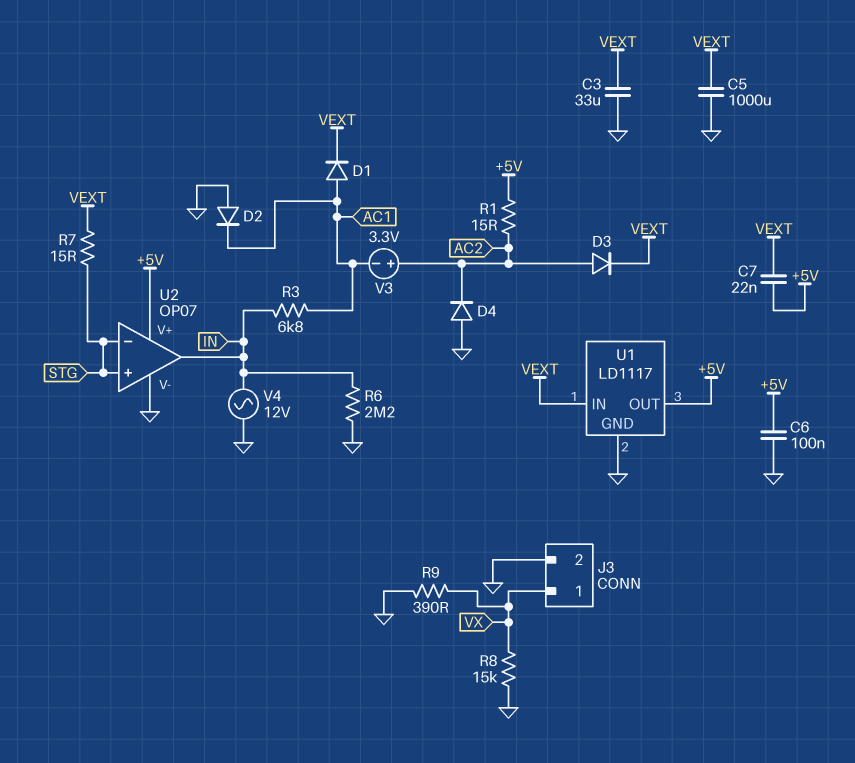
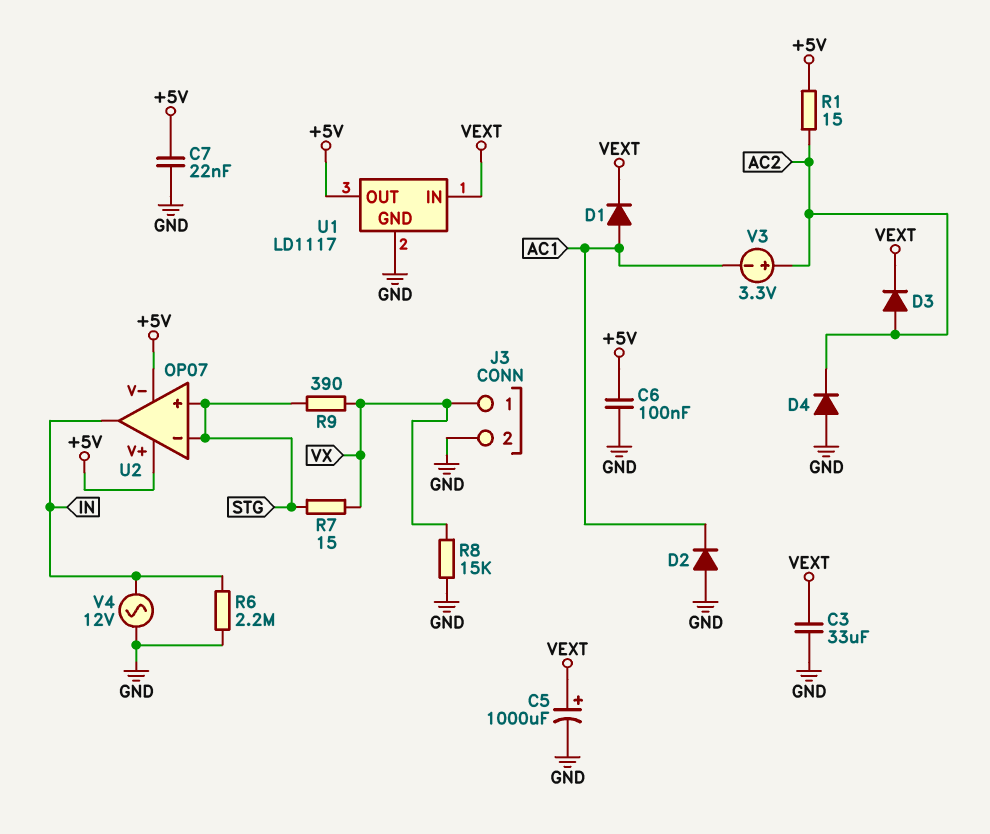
C5: 1000uF (GND, VEXT) -> 1000uF (plus VEXT, minus GND)
C7: 22nF (+5V, VEXT) -> 22nF (+5V, GND)
R3: 6.8k (AC1, IN) -> none
R7: 15 (STG, VEXT) -> 15 (STG, VX)
R9: 390 (GND, VX) -> 390 (STG, VX)
U2 pin V-: GND -> +5V

